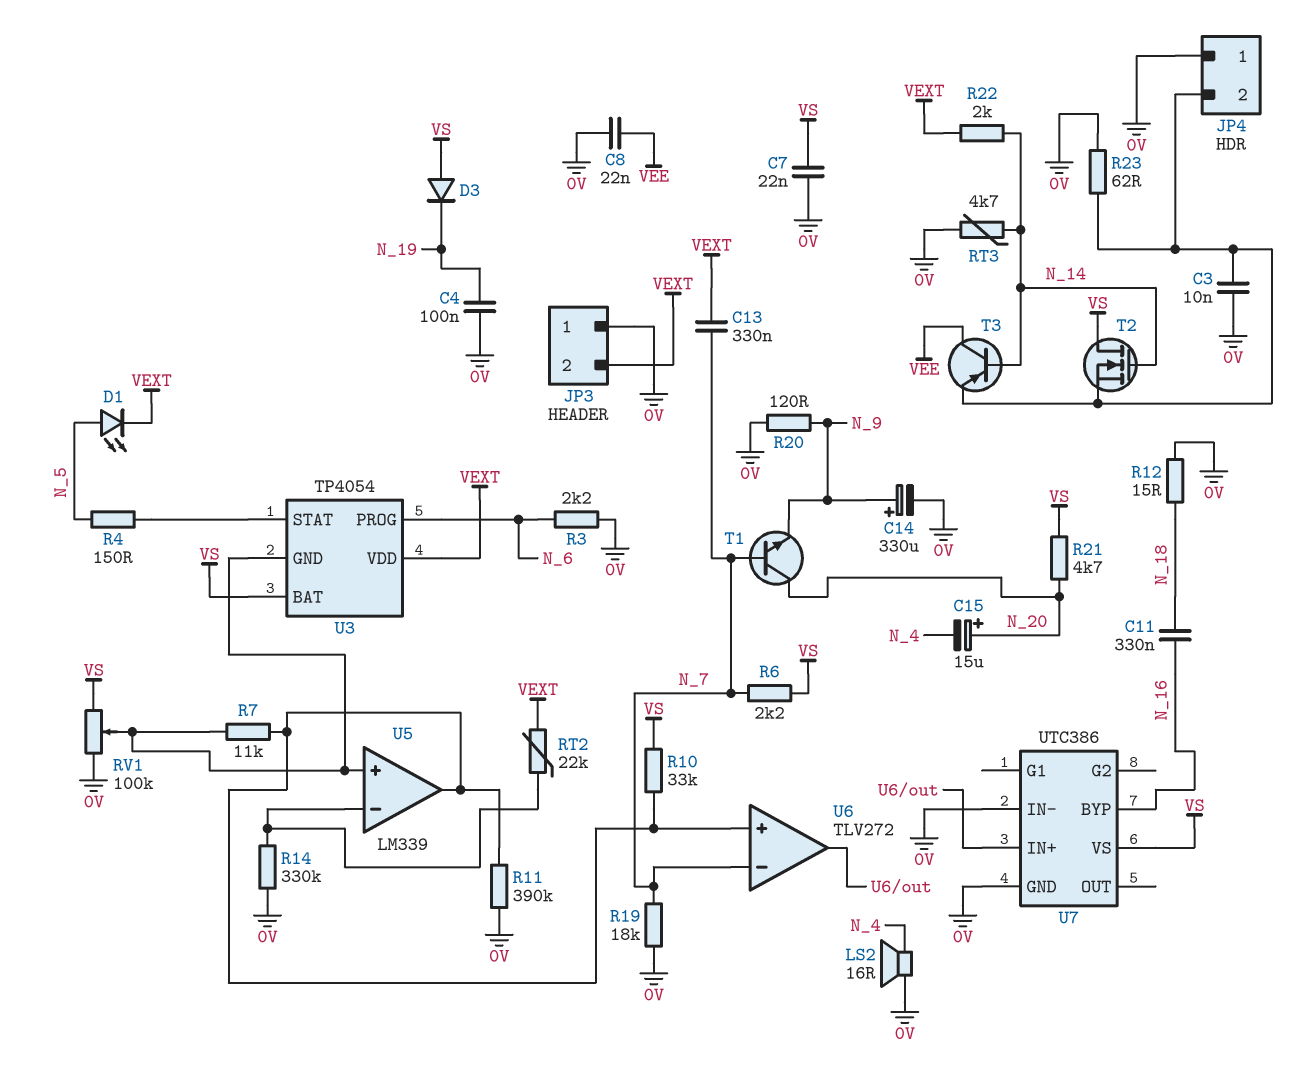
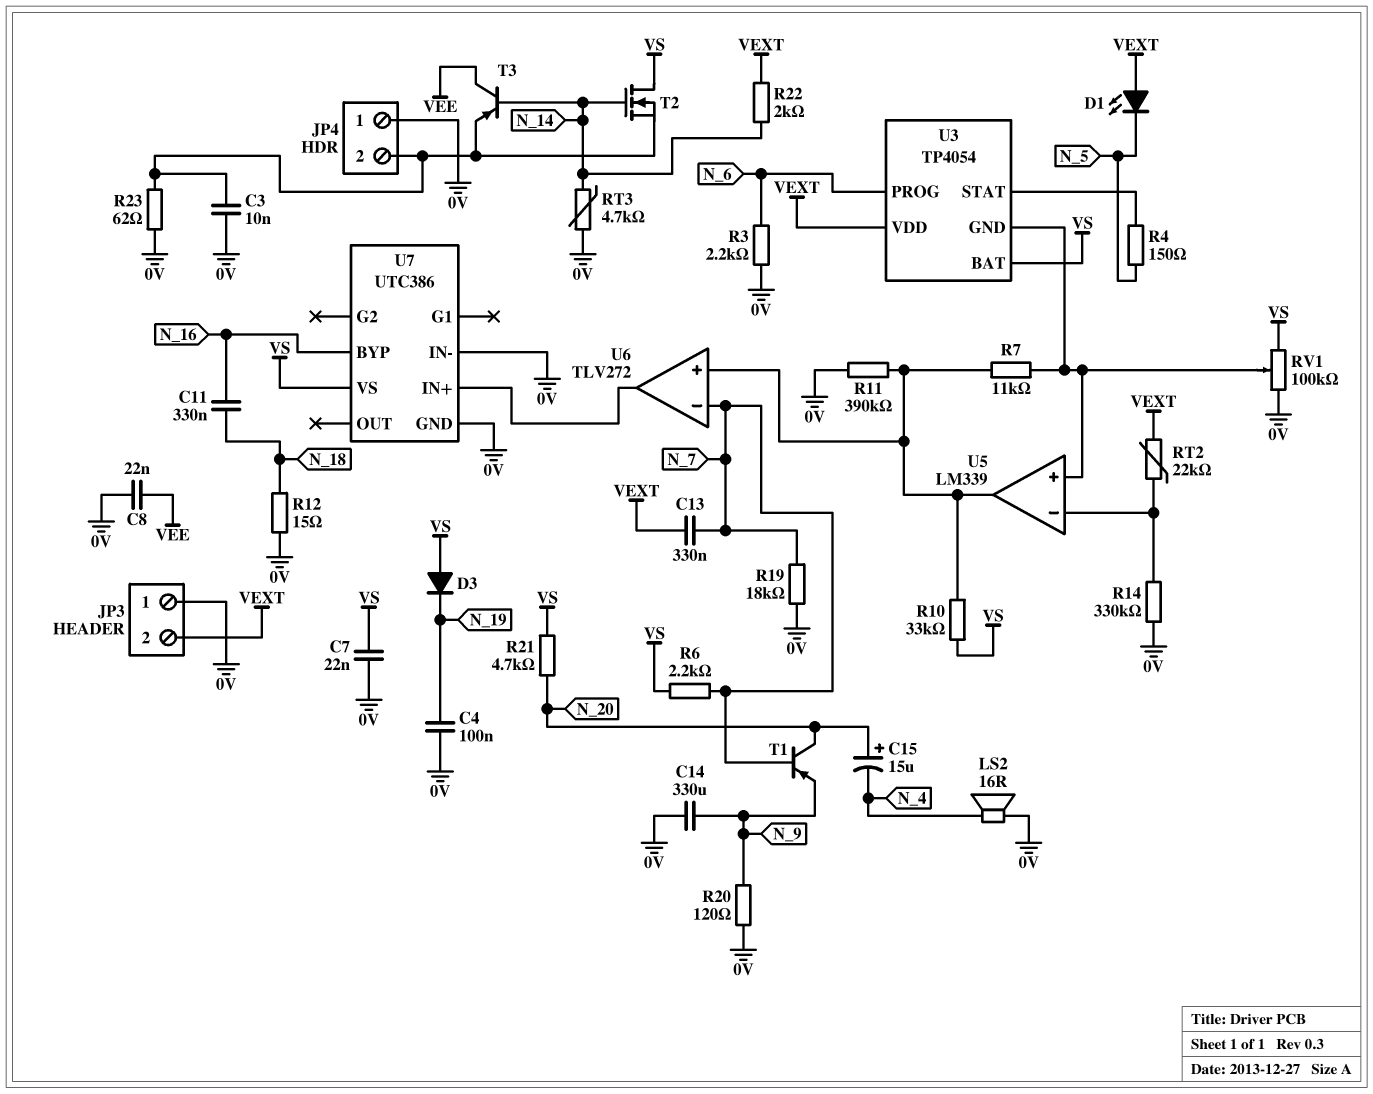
C14: 330uF (plus N_9, minus 0V) -> 330uF (0V, N_9)
D1: LED (A N_5, K VEXT) -> LED (A VEXT, K N_5)
T1: NPN (B N_7, C N_20, E N_9) -> PNP (B N_7, C N_20, E N_9)

